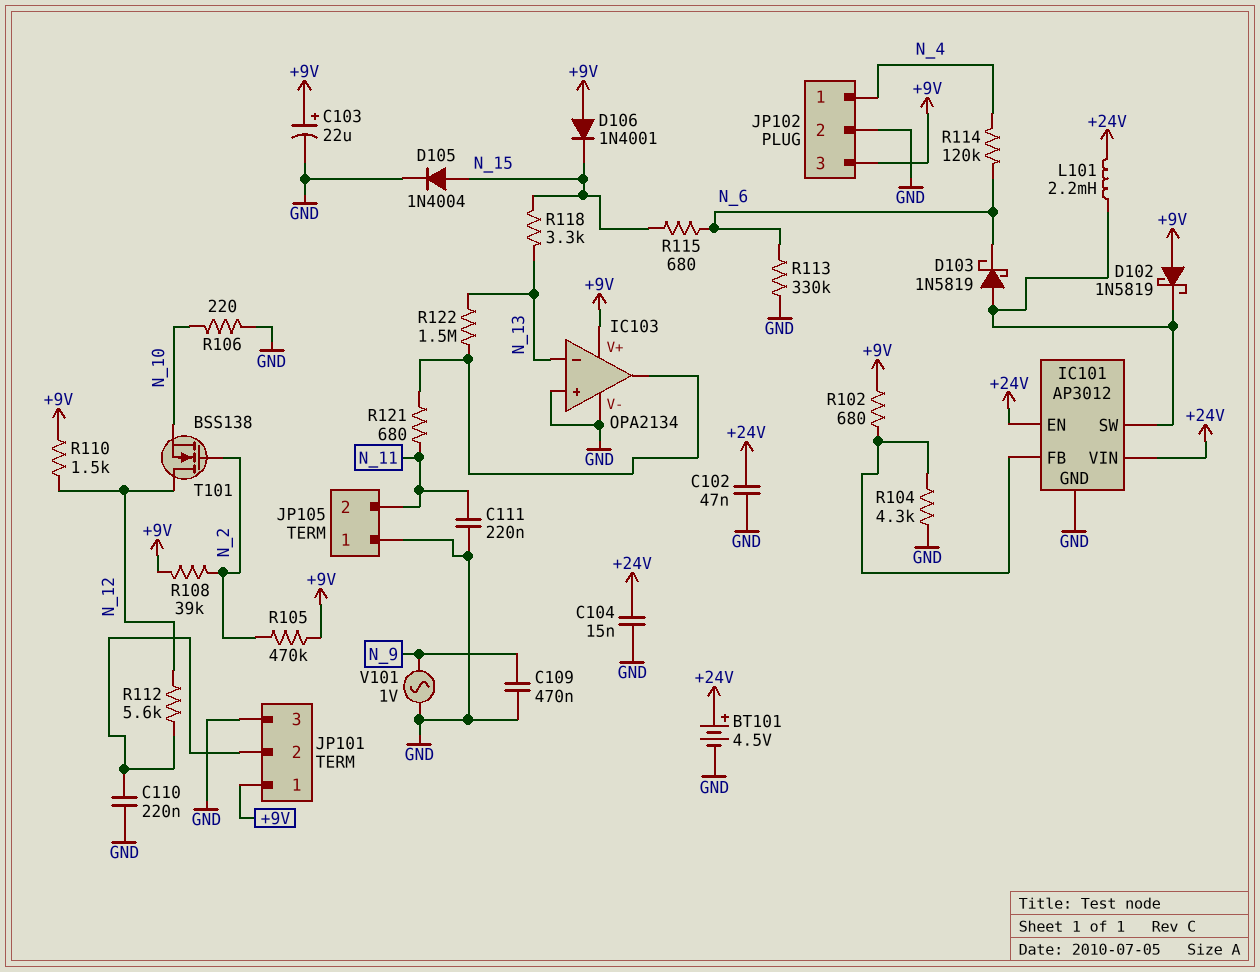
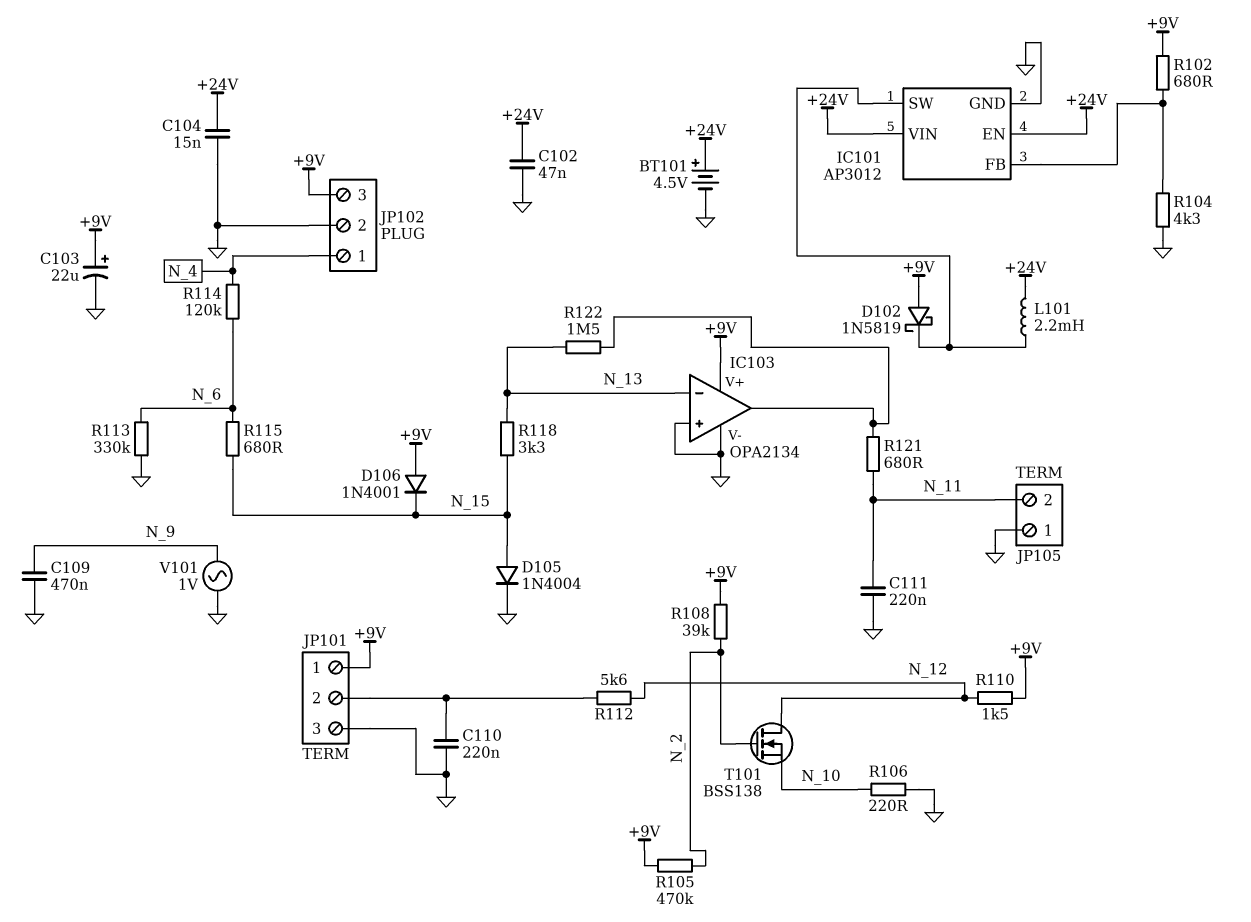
D103: schottky 1N5819 (A IC101/SW, K N_6) -> none

